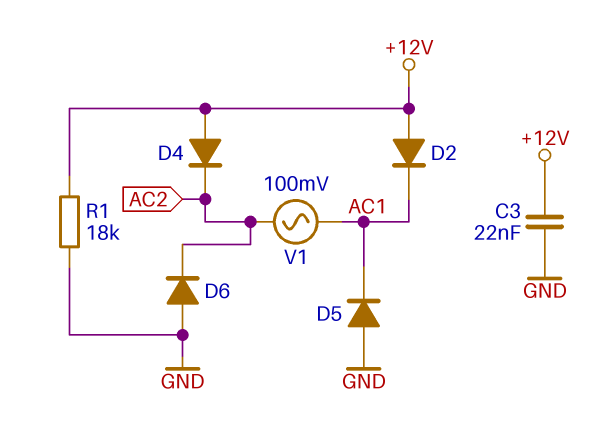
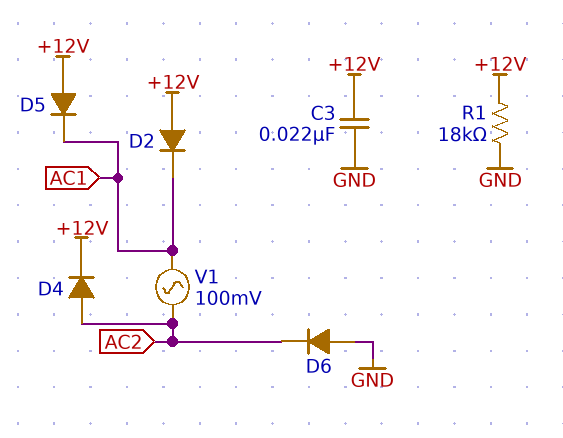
D4: diode (A +12V, K AC2) -> diode (A AC2, K +12V)
D5: diode (A GND, K AC1) -> diode (A +12V, K AC1)

